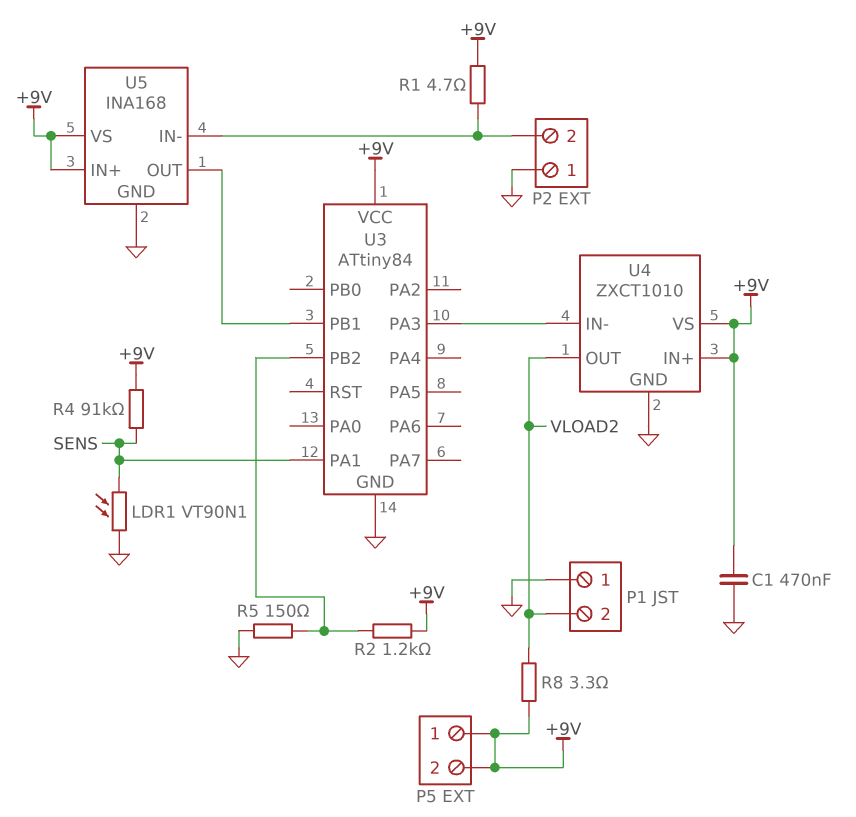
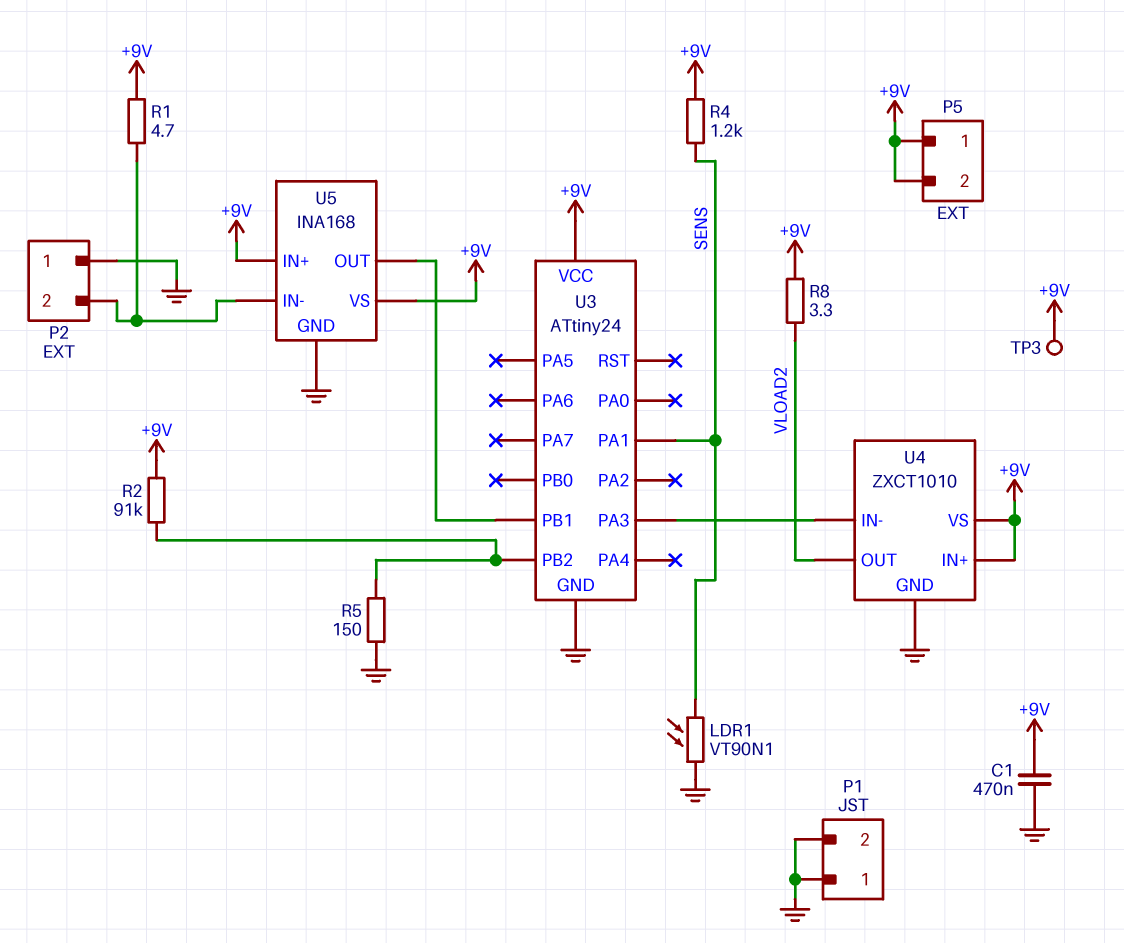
P1 pin 2: VLOAD2 -> GND
R2: 1.2k (+9V, U3/PB2) -> 91k (+9V, U3/PB2)
R4: 91k (+9V, SENS) -> 1.2k (+9V, SENS)
TP3: none -> test point (+9V)
U3: ATtiny84 -> ATtiny24

